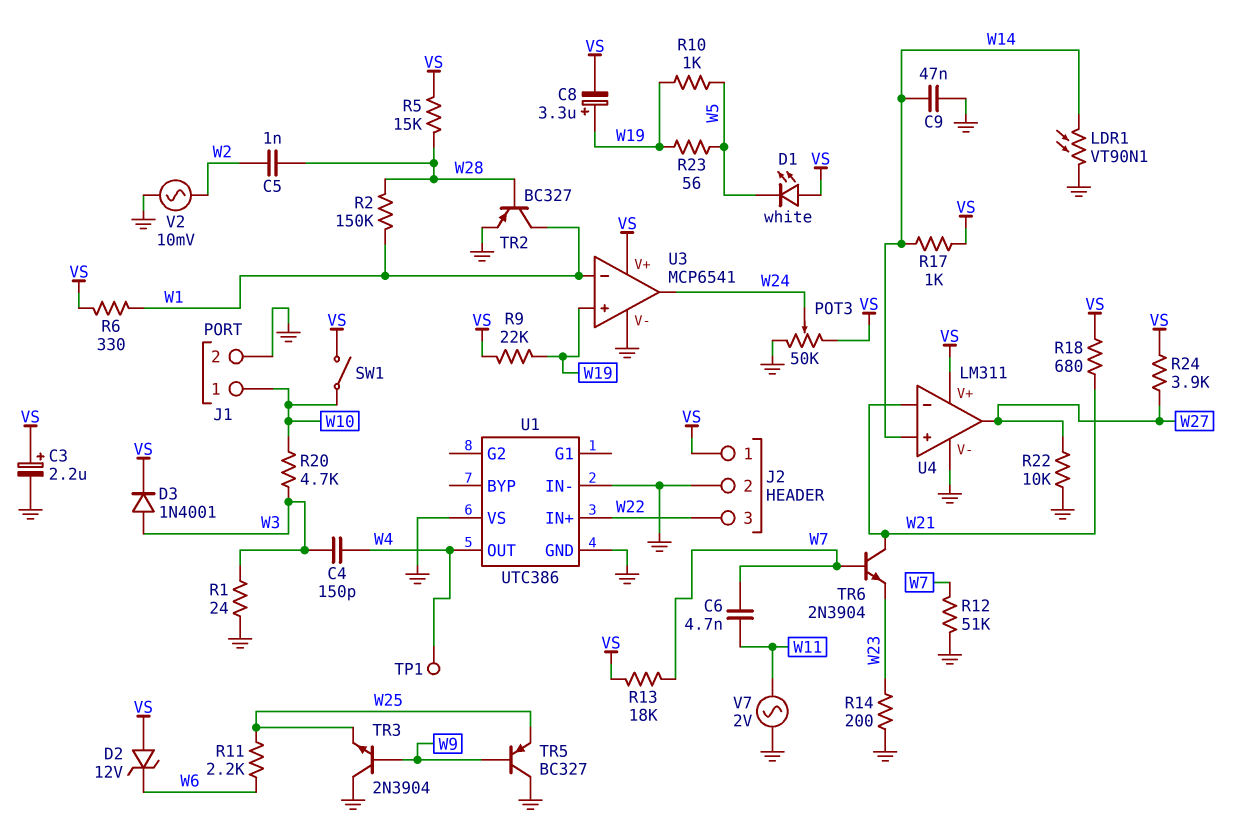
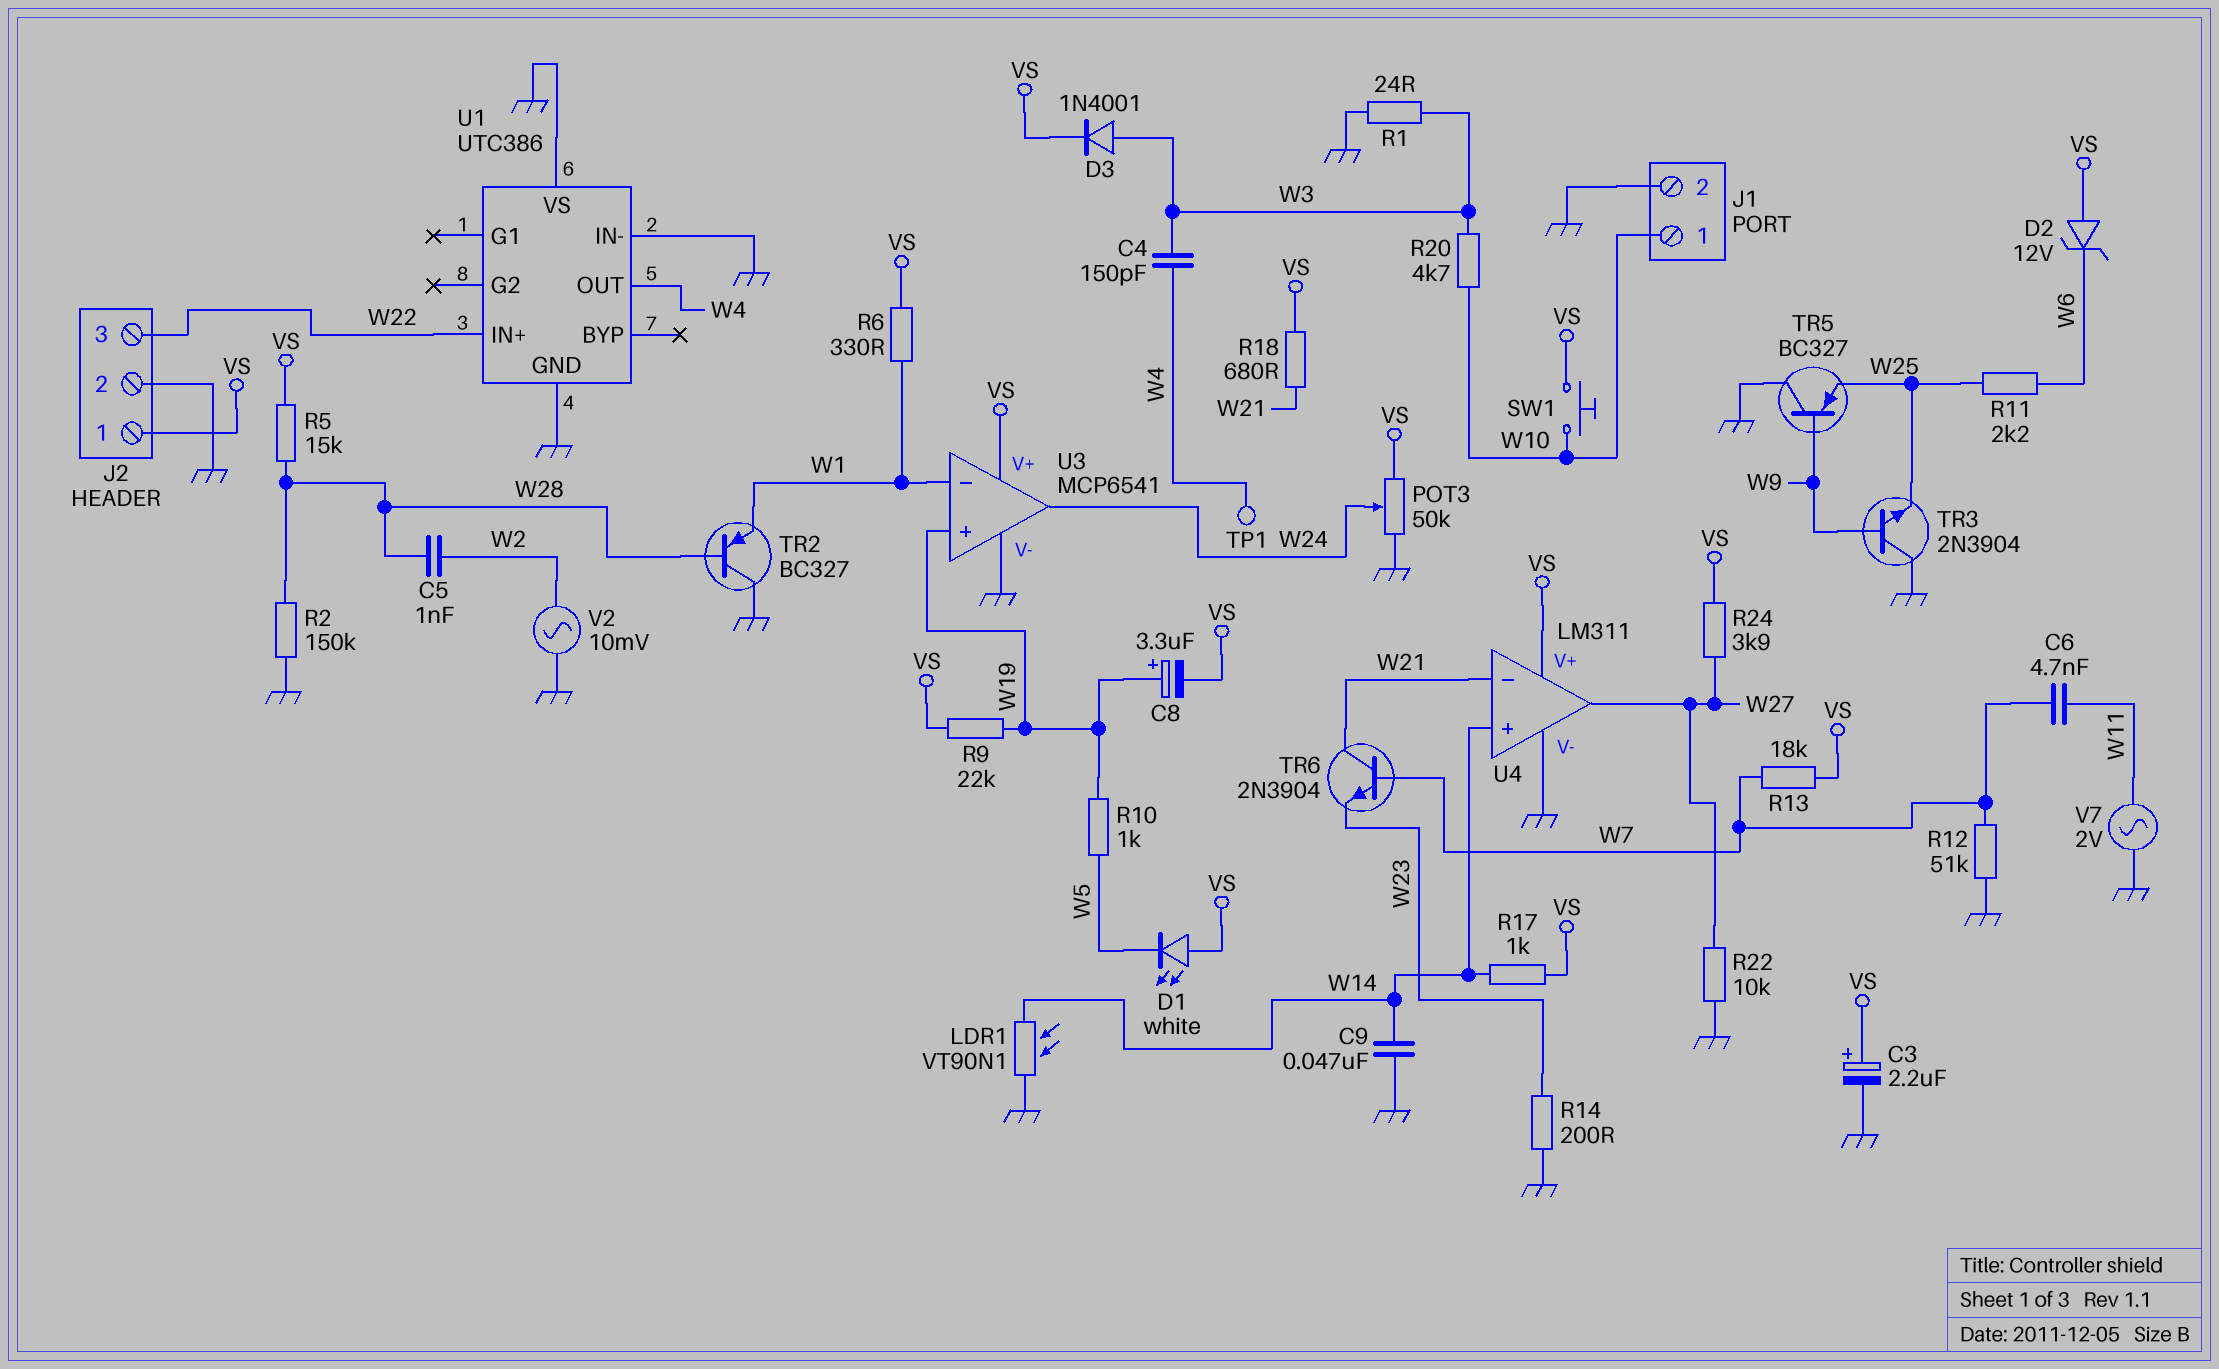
R2: 150k (W1, W28) -> 150k (GND, W28)
R23: 56 (W5, W19) -> none
SW1: switch (VS, W10) -> button (VS, W10)
TR2: PNP BC327 (B W28, C W1, E GND) -> PNP BC327 (B W28, C GND, E W1)

